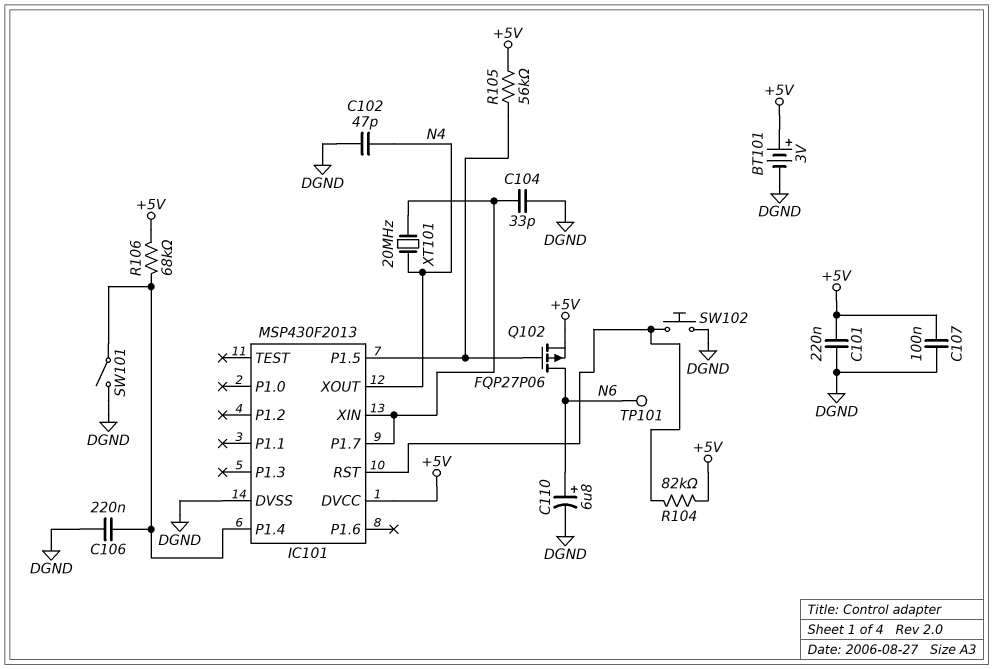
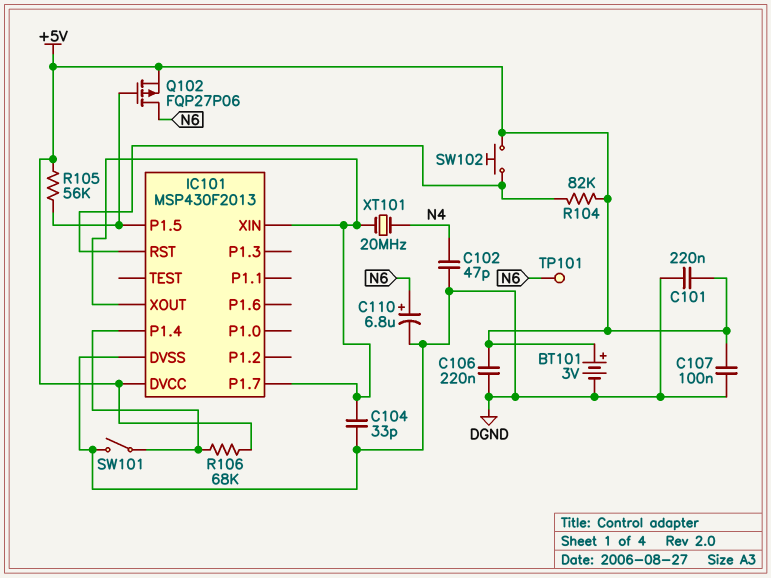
C106: 220nF (DGND, IC101/P1.4) -> 220nF (+5V, DGND)
IC101 pin XOUT: N4 -> IC101/P1.7
SW102: button (DGND, IC101/RST) -> button (+5V, IC101/RST)

